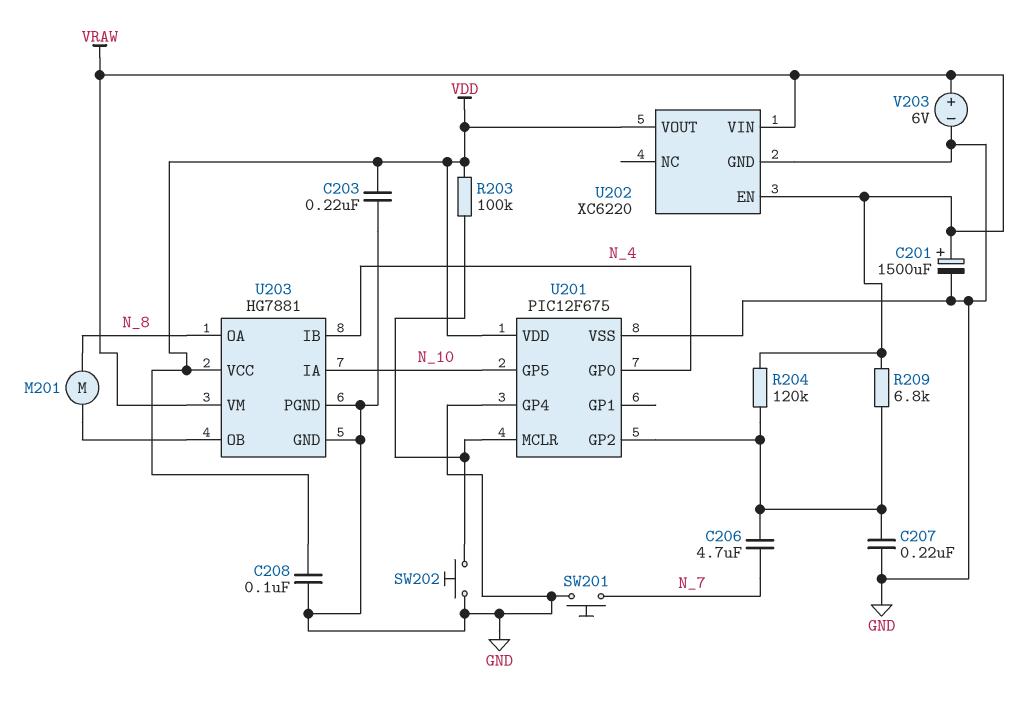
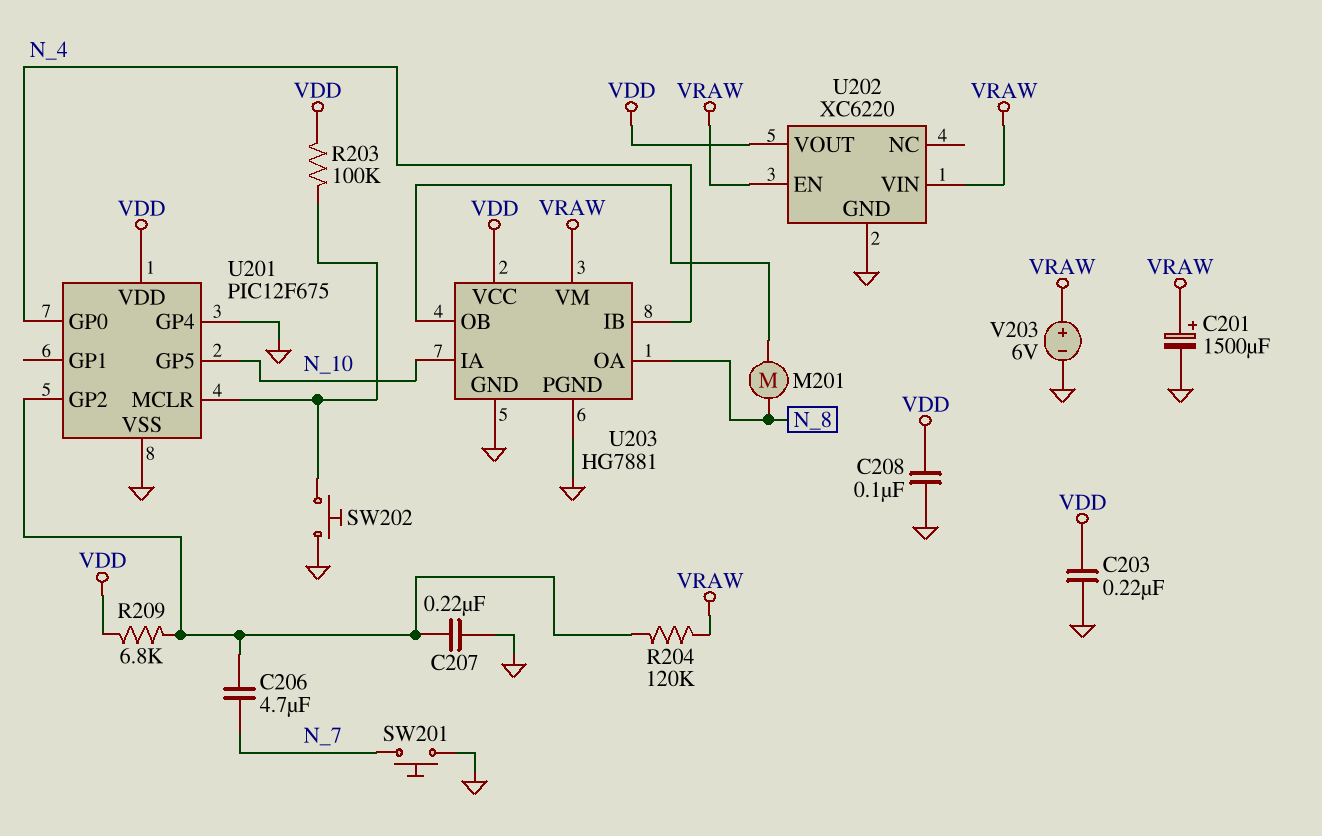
R209: 6.8k (U201/GP2, VRAW) -> 6.8k (U201/GP2, VDD)

